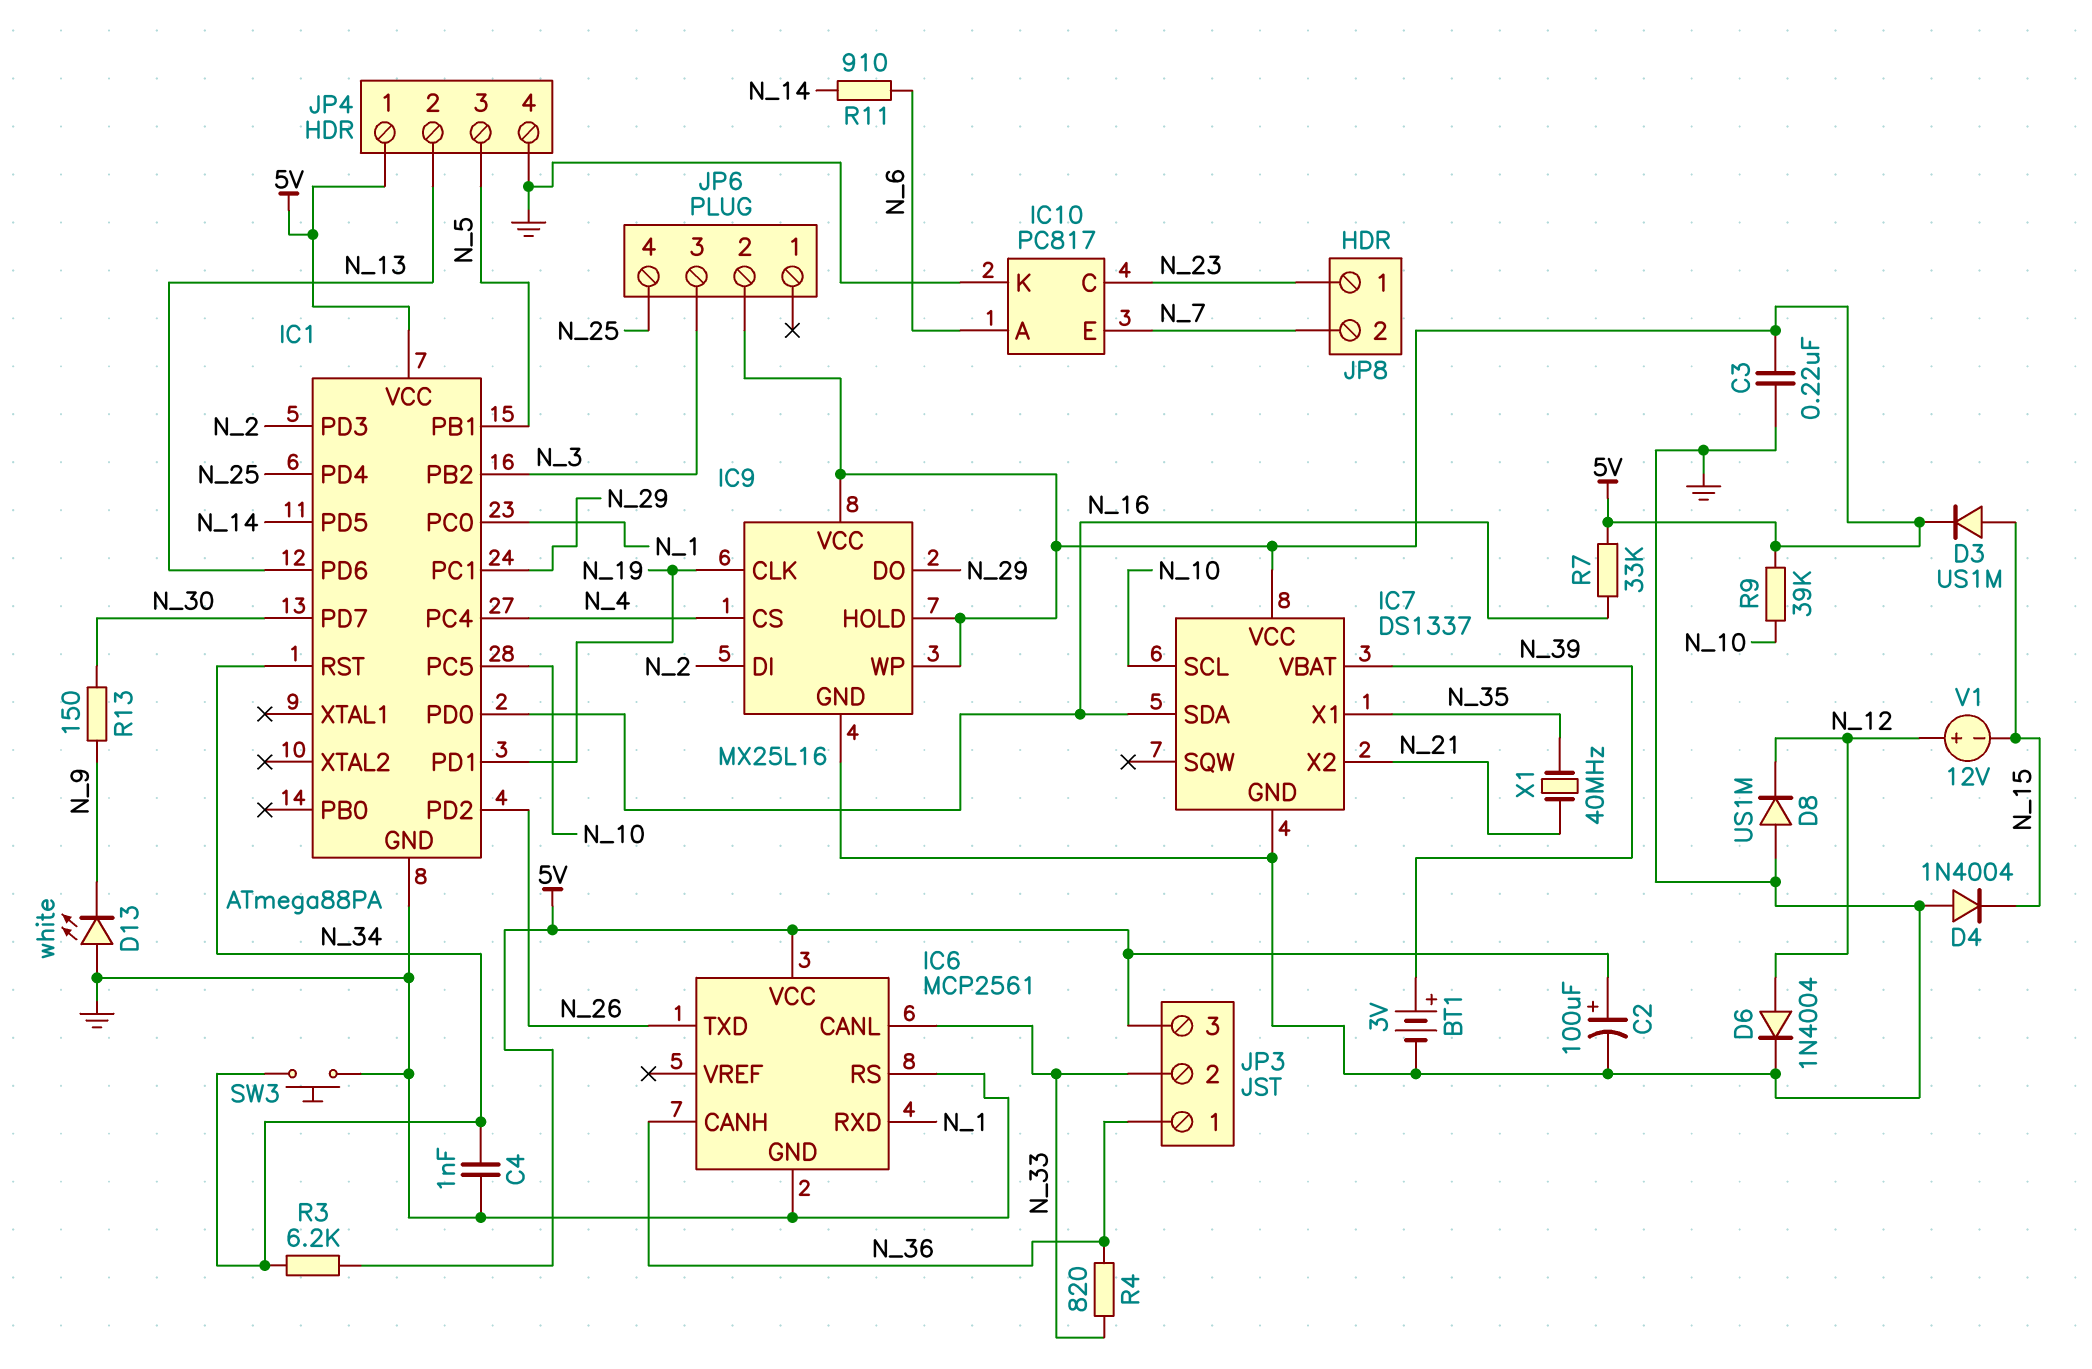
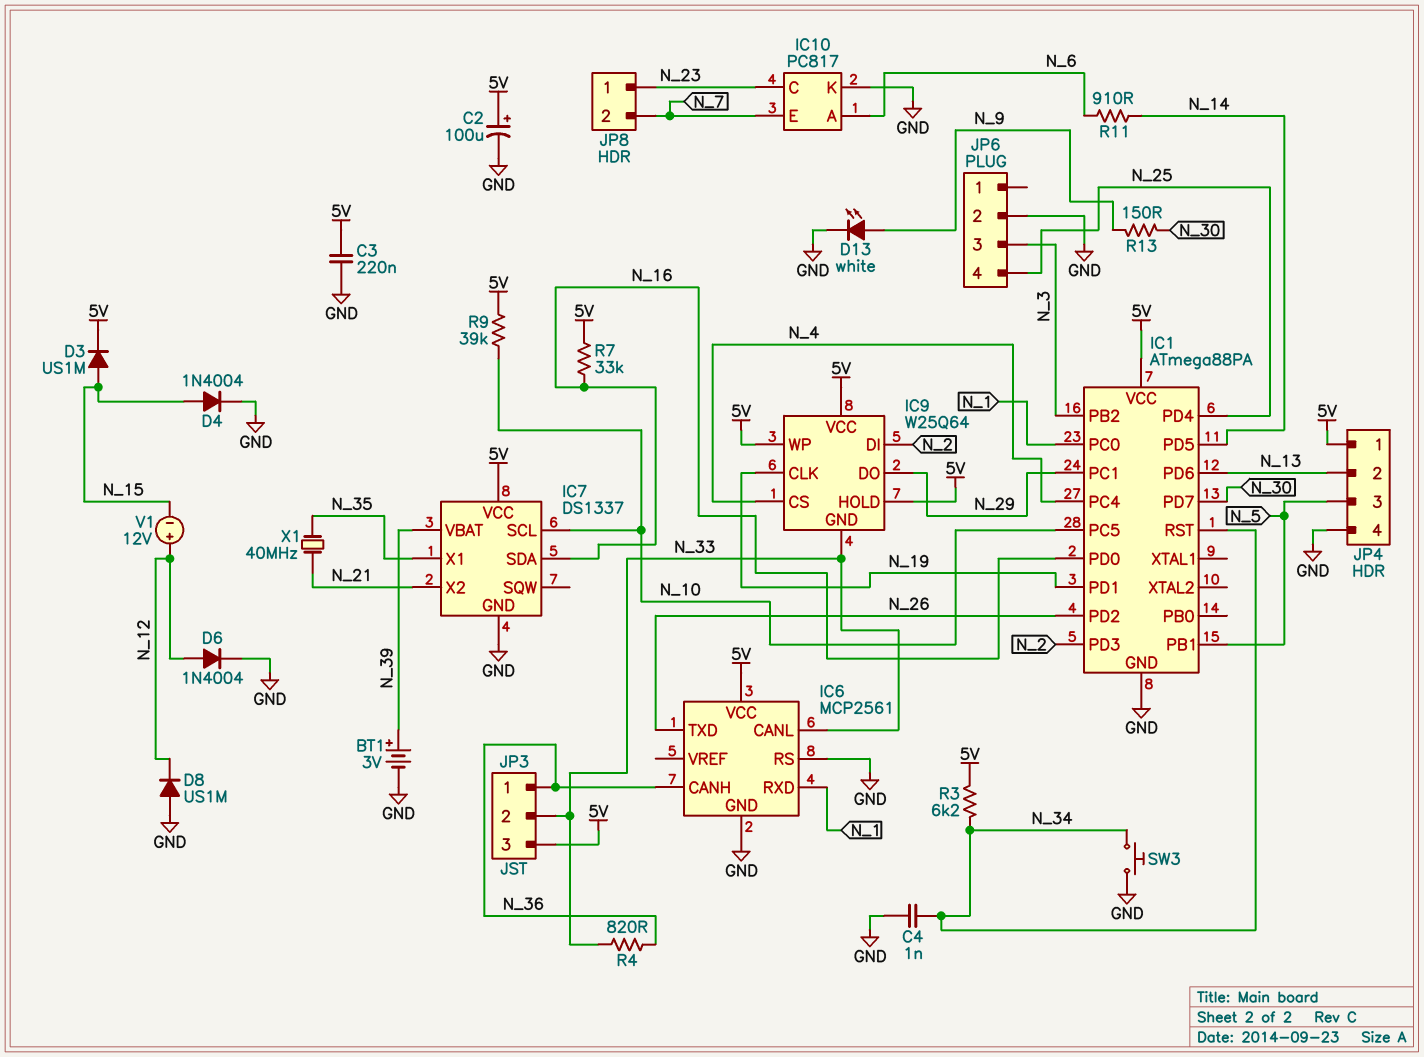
D4: diode 1N4004 (A GND, K N_15) -> diode 1N4004 (A N_15, K GND)
D13: LED white (A GND, K N_9) -> LED white (A N_9, K GND)
IC9: MX25L16 -> W25Q64
IC9 pin GND: GND -> N_33
JP6 pin 2: 5V -> GND

